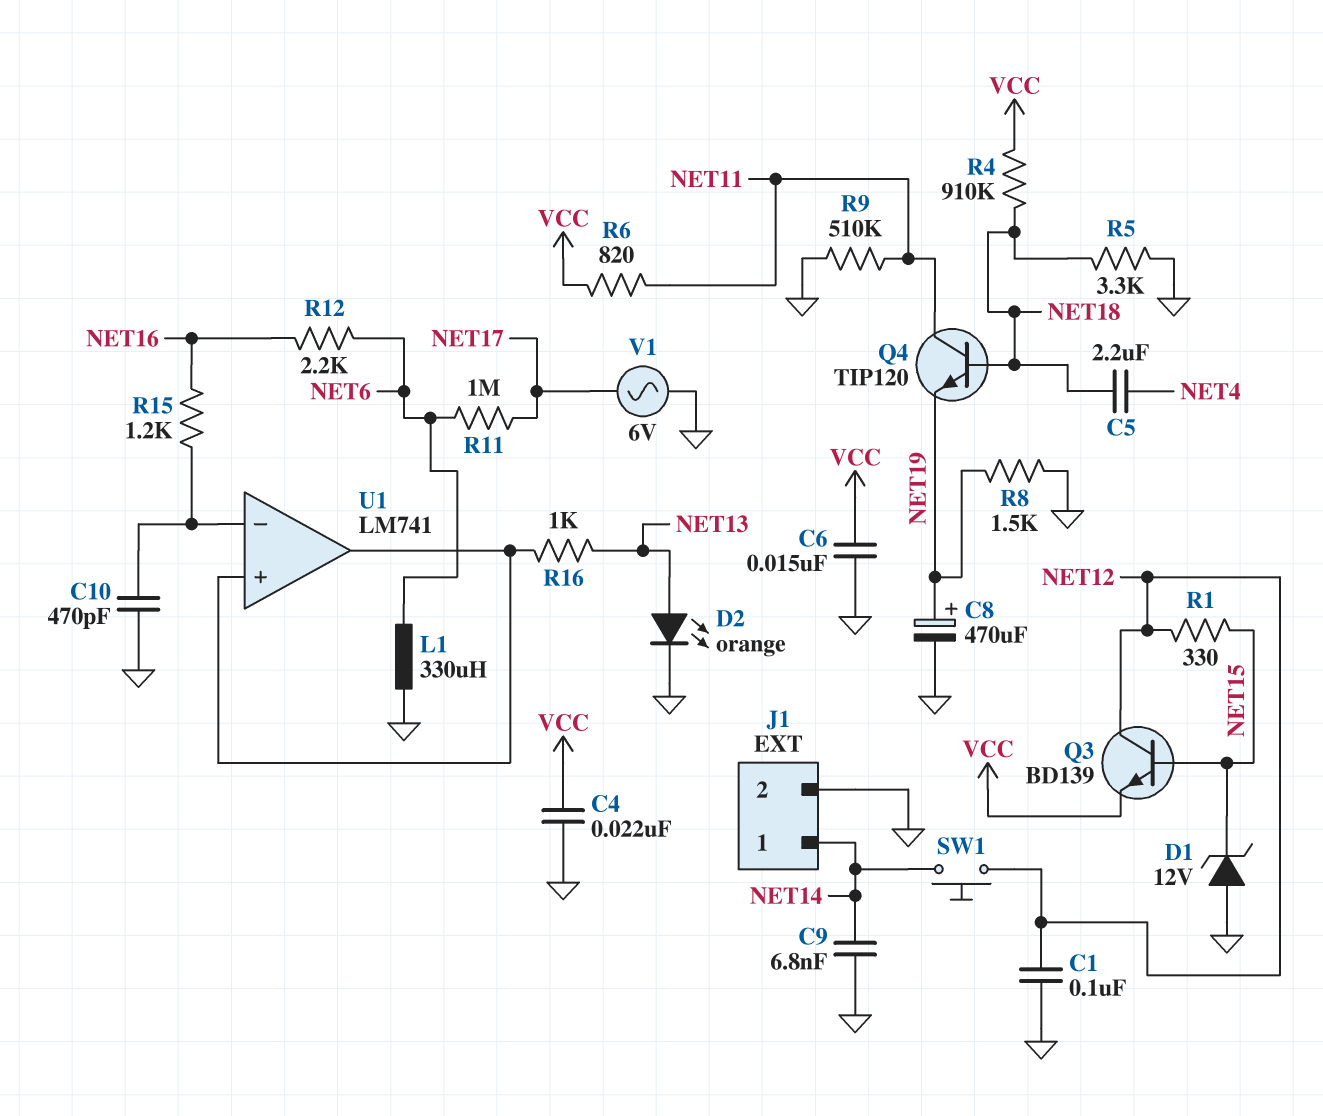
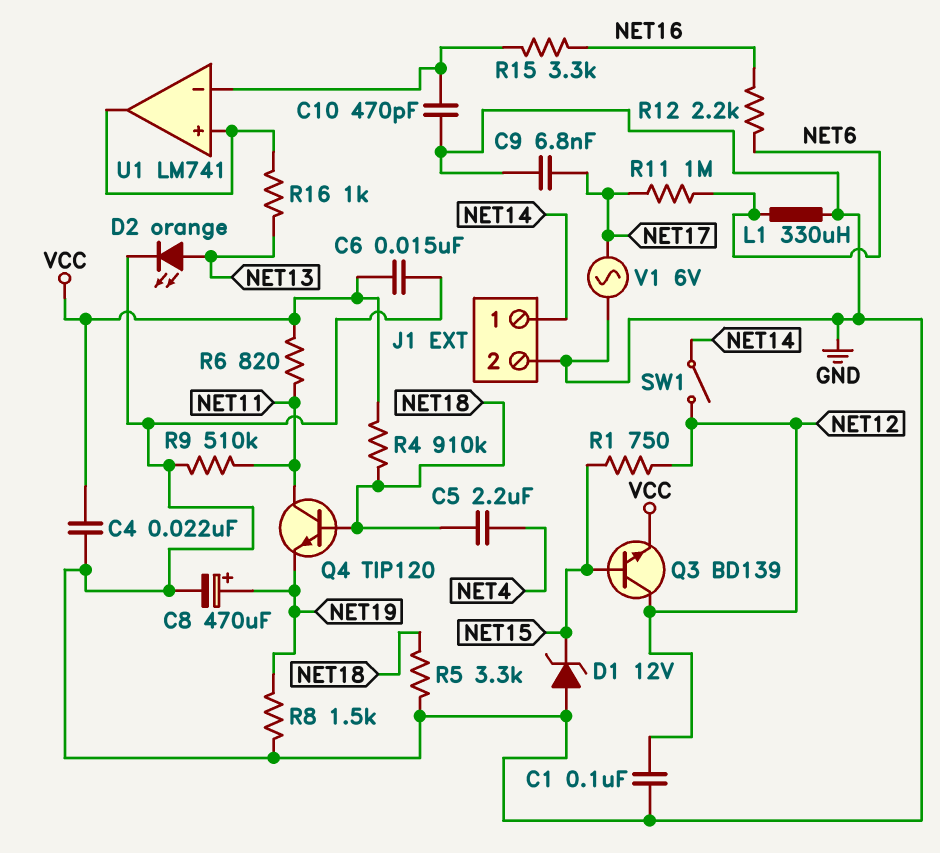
C9: 6.8nF (GND, NET14) -> 6.8nF (GND, NET17)
R1: 330 (NET12, NET15) -> 750 (NET12, NET15)
R15: 1.2k (NET16, U1/in-) -> 3.3k (NET16, U1/in-)
SW1: button (NET12, NET14) -> switch (NET12, NET14)

